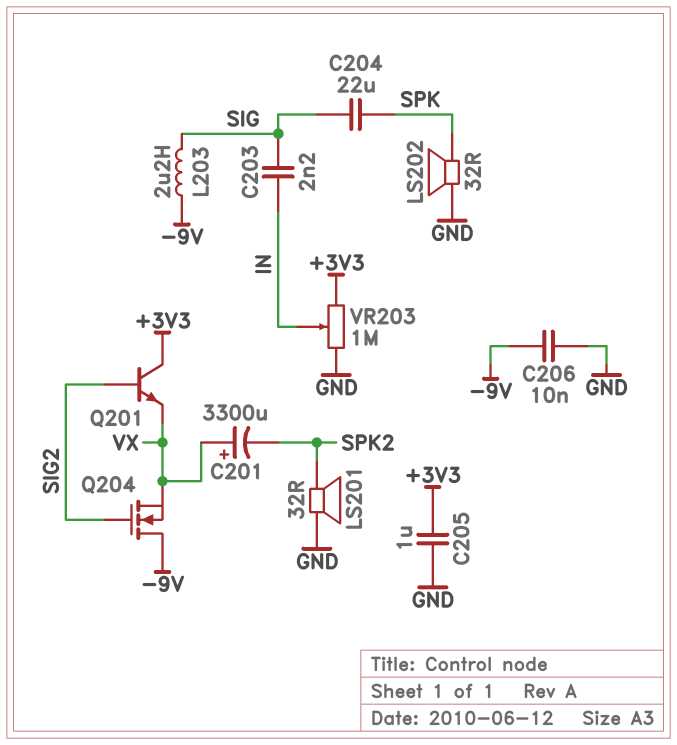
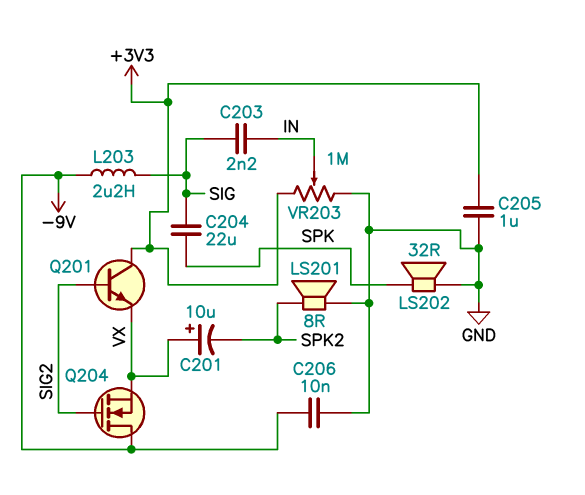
C201: 3300uF (plus VX, minus SPK2) -> 10uF (plus VX, minus SPK2)
LS201: speaker 32R (GND, SPK2) -> speaker 8R (GND, SPK2)

